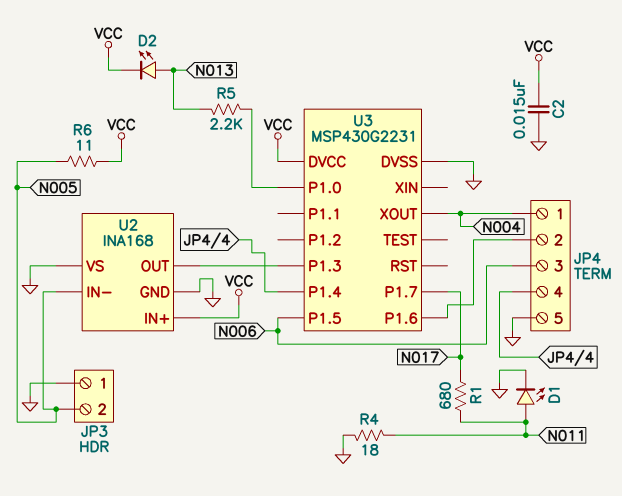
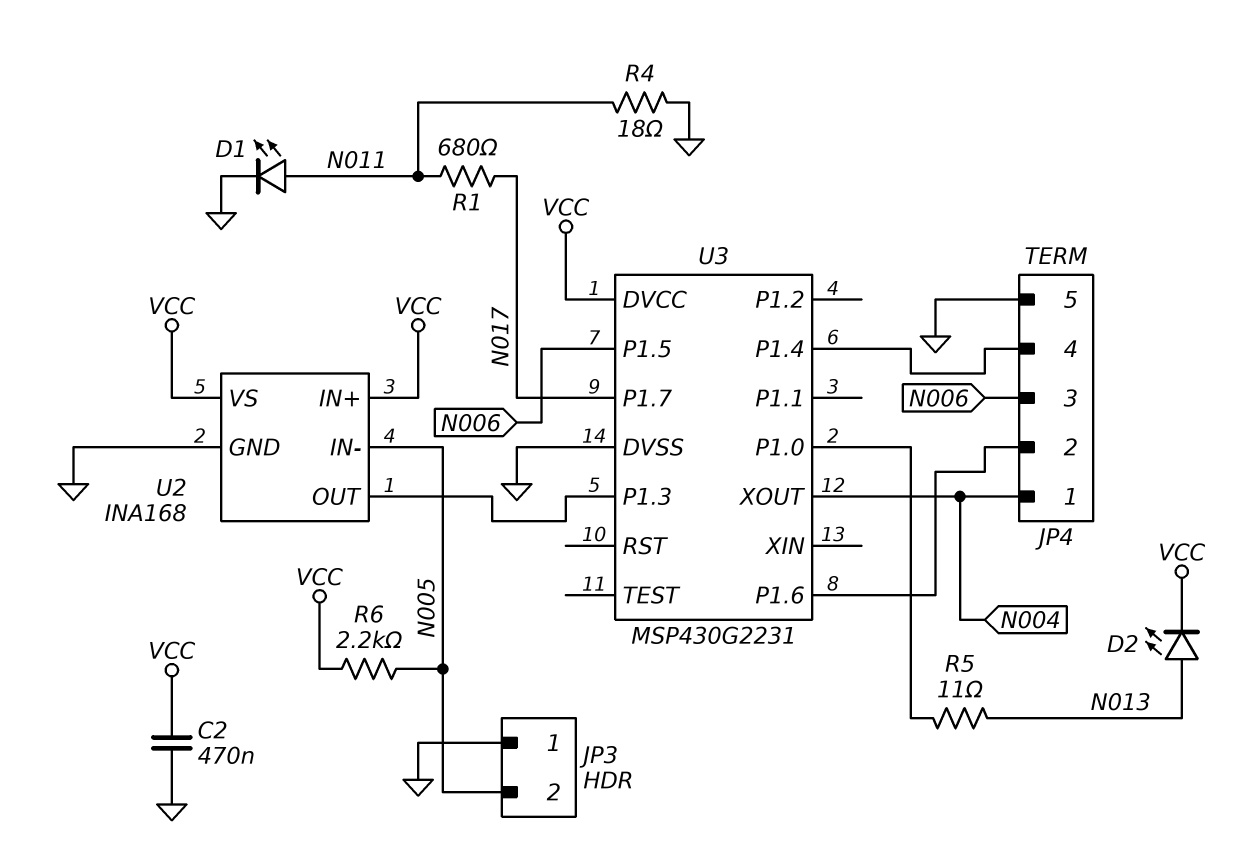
C2: 15nF (GND, VCC) -> 470nF (GND, VCC)
R5: 2.2k (N013, U3/P1.0) -> 11 (N013, U3/P1.0)
R6: 11 (N005, VCC) -> 2.2k (N005, VCC)
U2 pin VS: GND -> VCC

